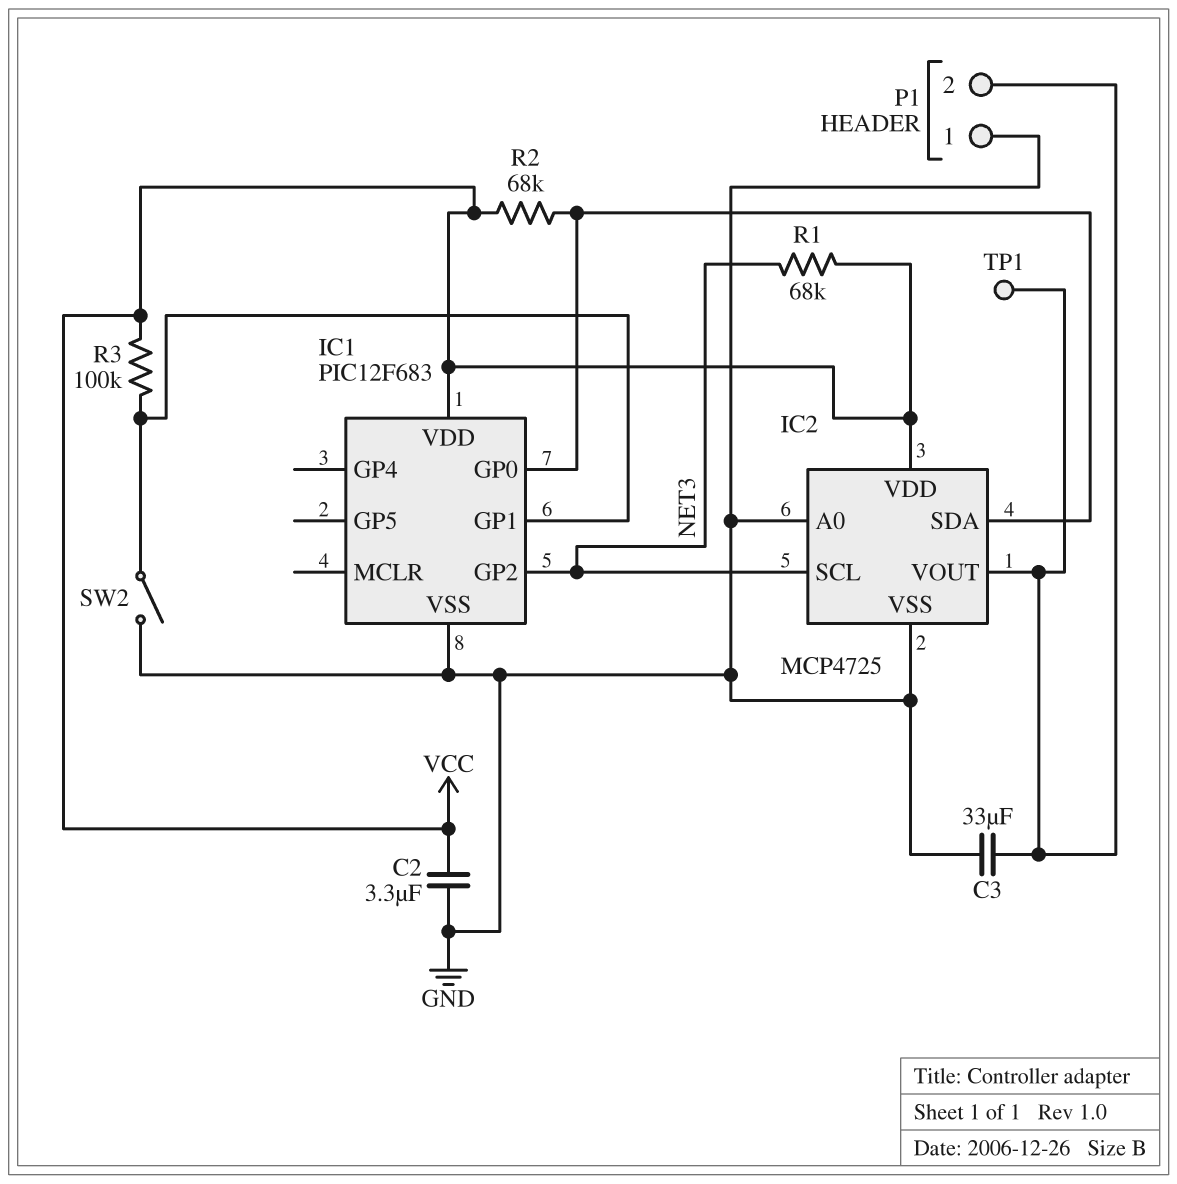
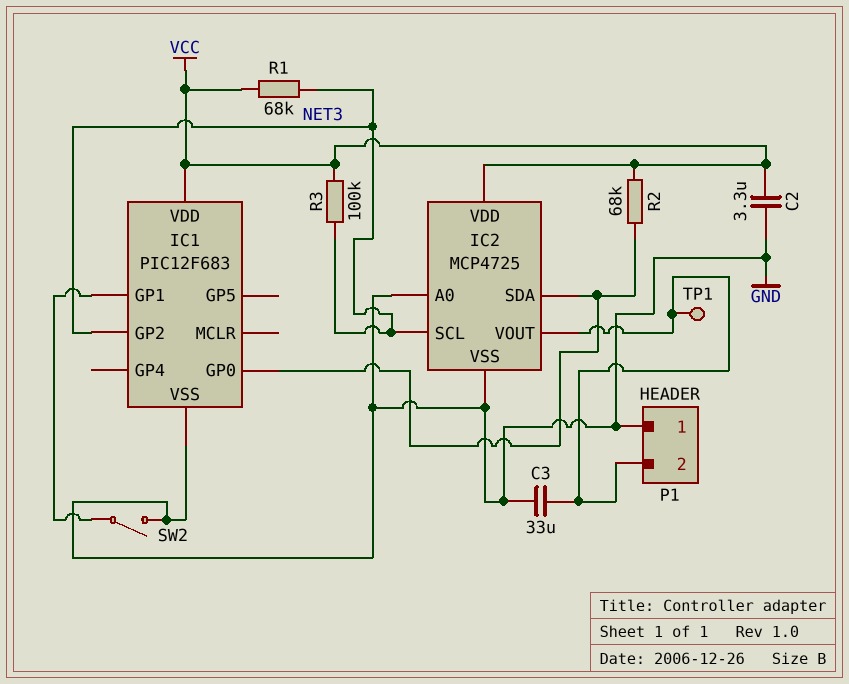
R3: 100k (IC1/GP1, VCC) -> 100k (NET3, VCC)

